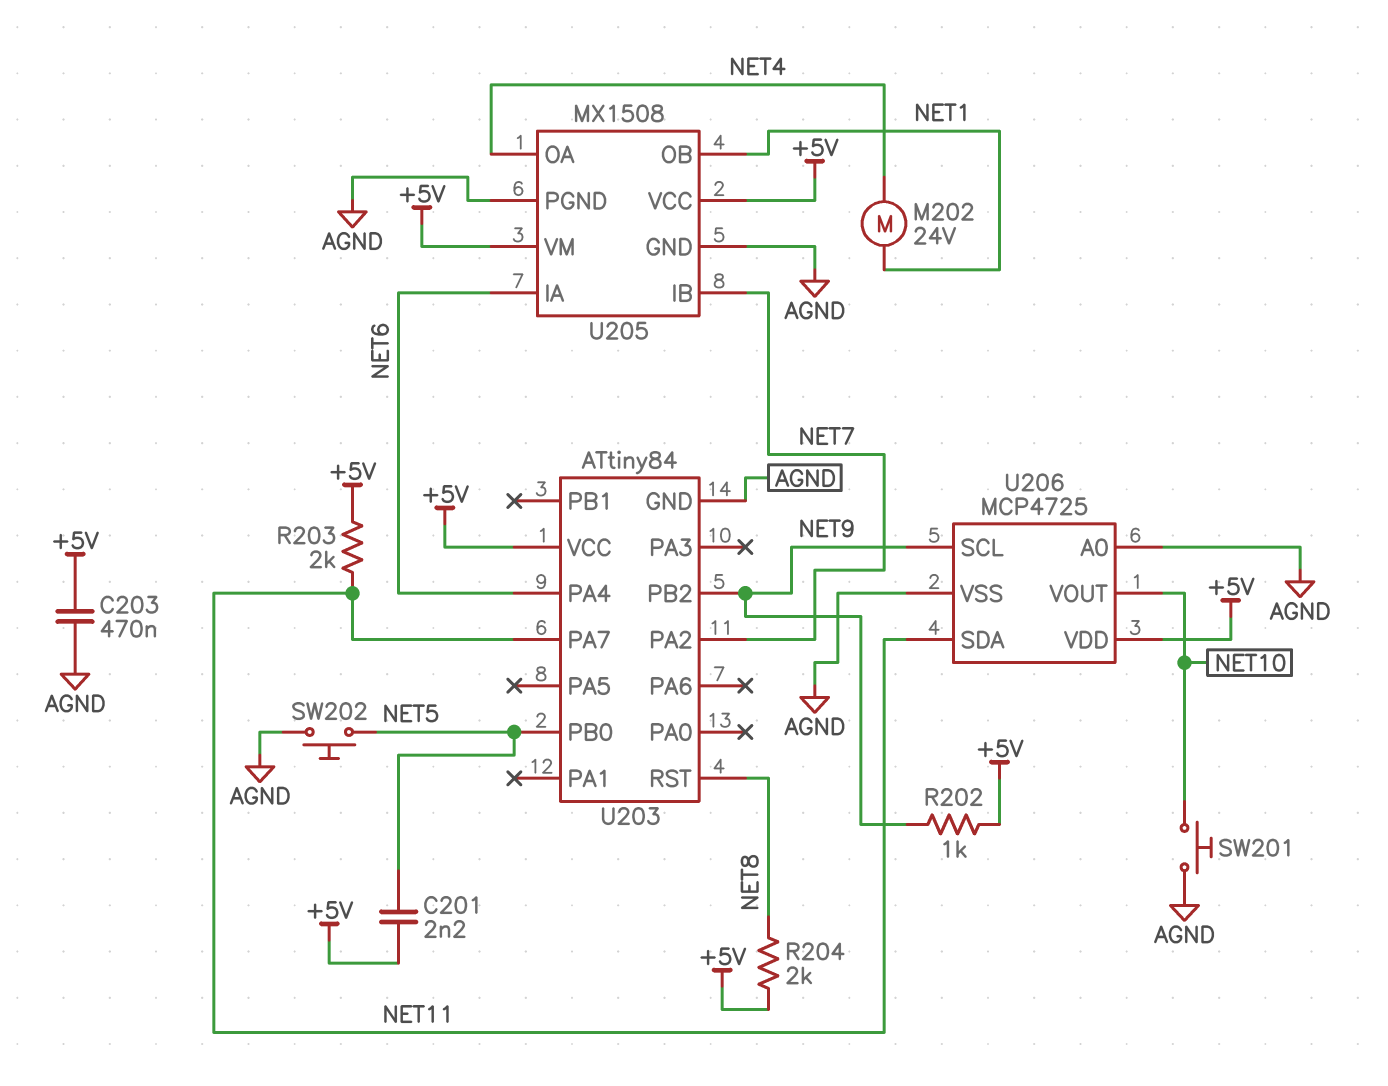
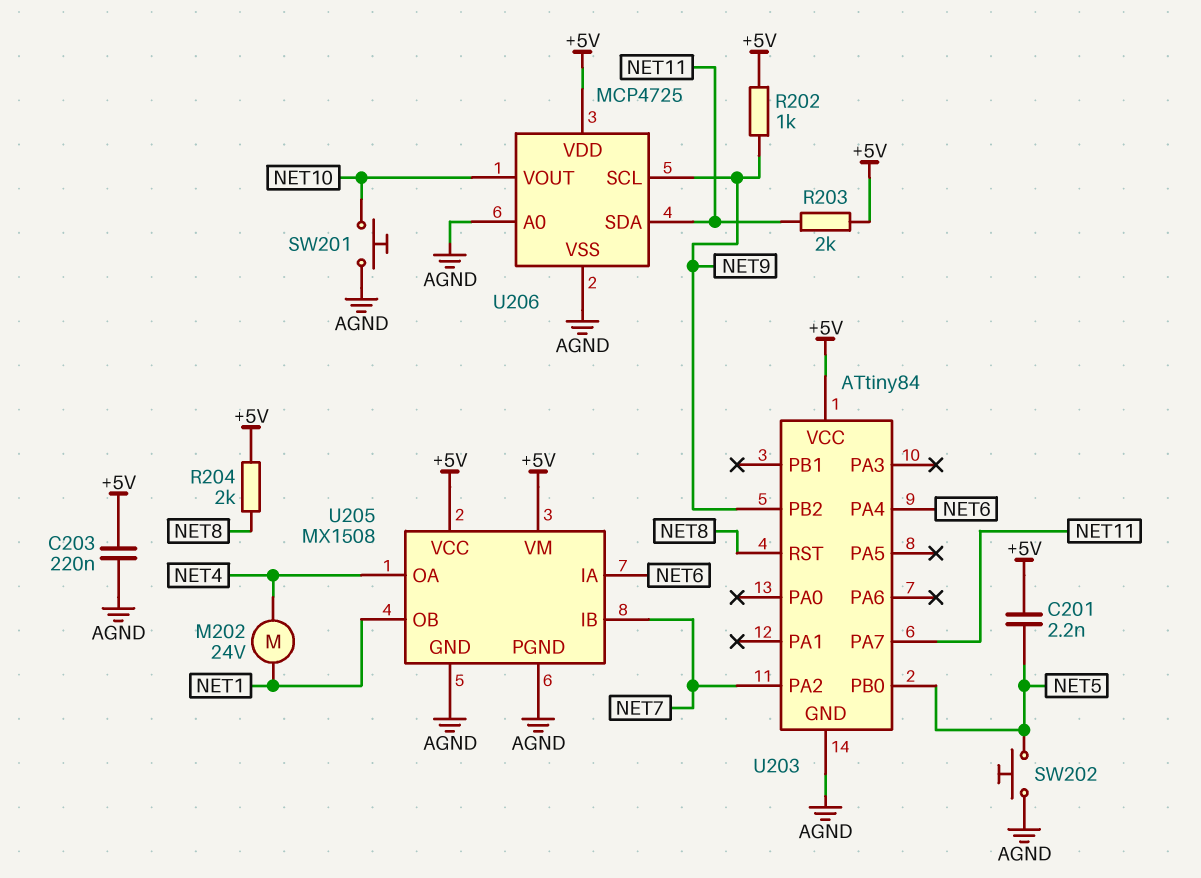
C203: 470nF (+5V, AGND) -> 220nF (+5V, AGND)

